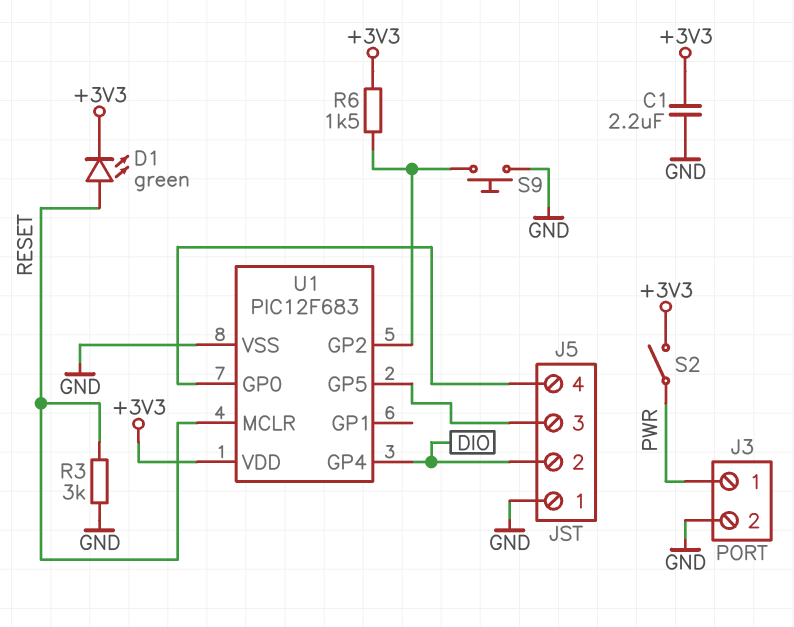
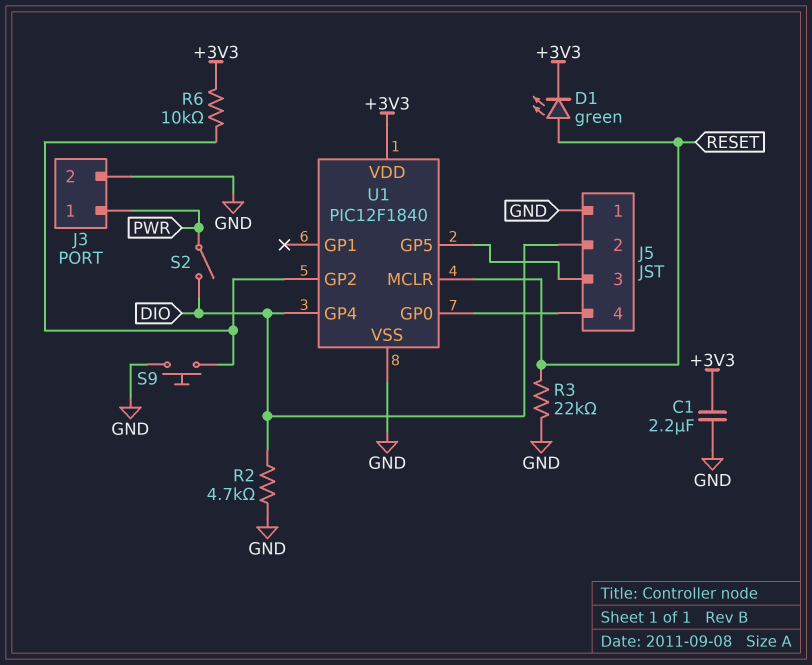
R2: none -> 4.7k (DIO, GND)
R3: 3k (GND, RESET) -> 22k (GND, RESET)
R6: 1.5k (+3V3, U1/GP2) -> 10k (+3V3, U1/GP2)
S2: switch (+3V3, PWR) -> switch (DIO, PWR)
U1: PIC12F683 -> PIC12F1840

